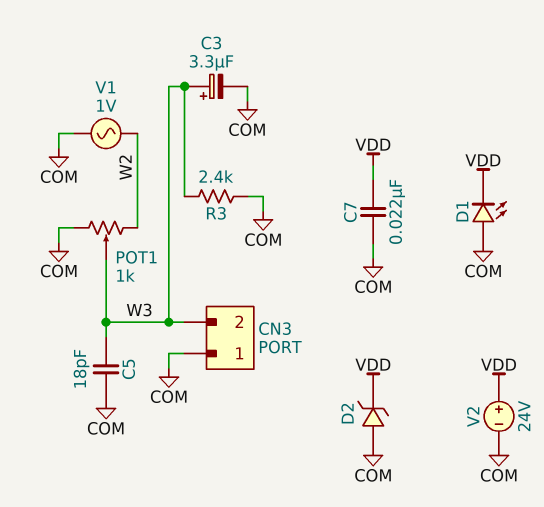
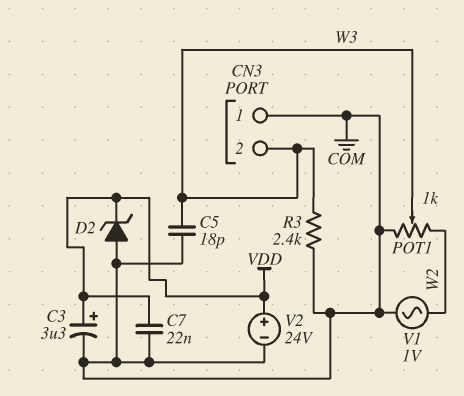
C3: 3.3uF (plus W3, minus COM) -> 3.3uF (plus VDD, minus COM)
D1: LED (A COM, K VDD) -> none

